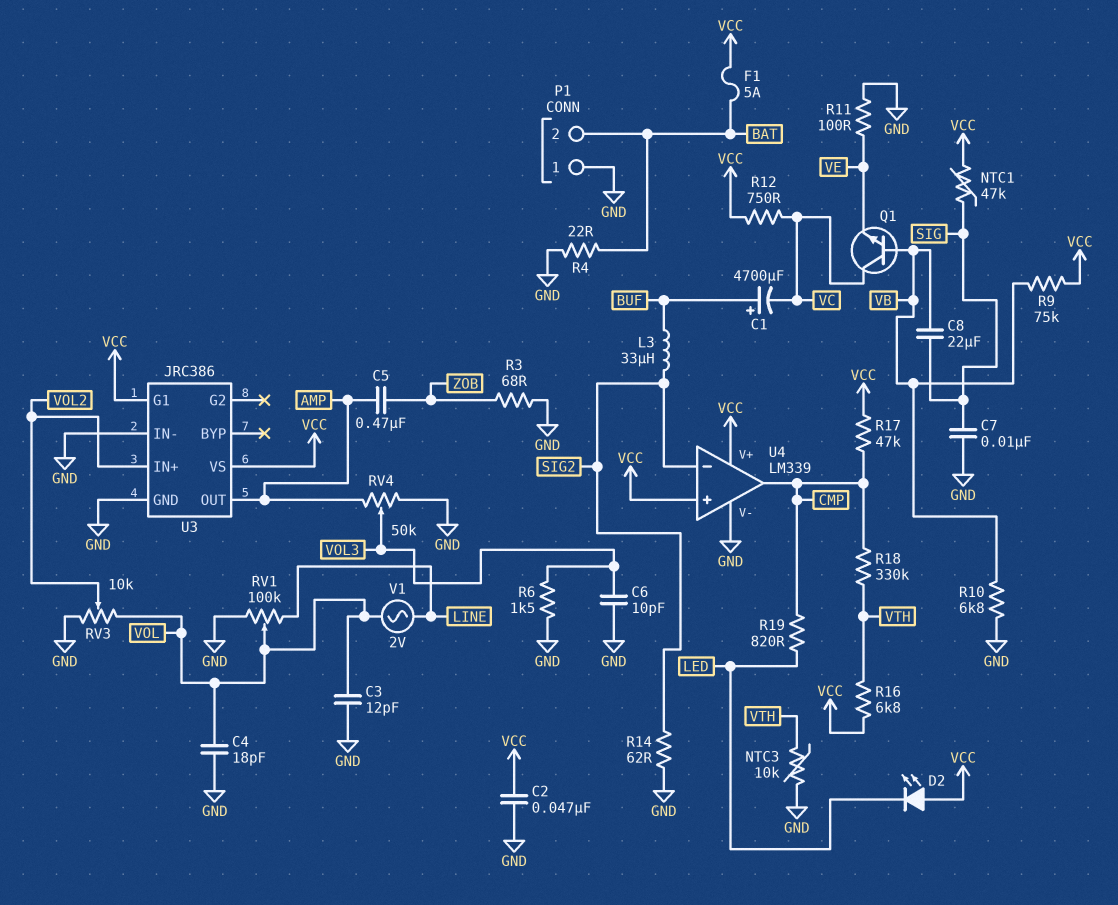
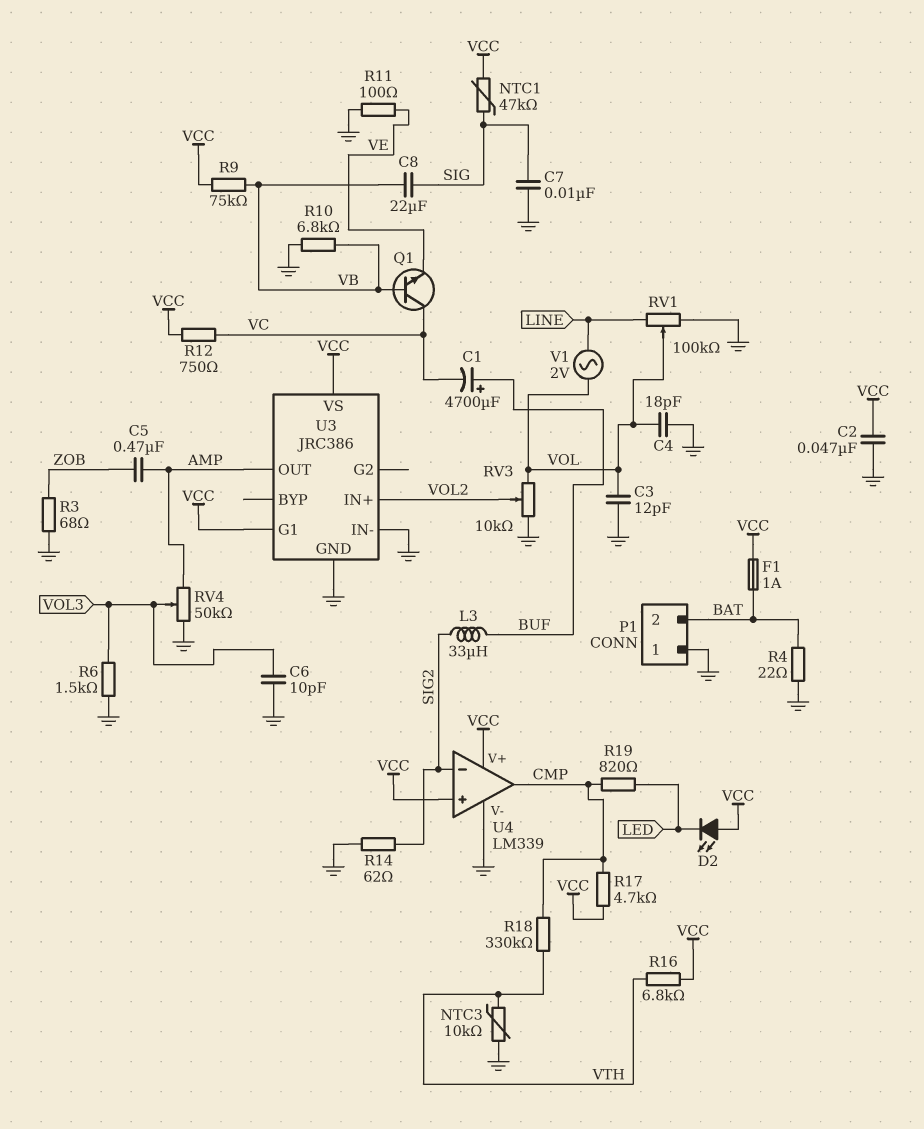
F1: 5A (BAT, VCC) -> 1A (BAT, VCC)
R17: 47k (CMP, VCC) -> 4.7k (CMP, VCC)

